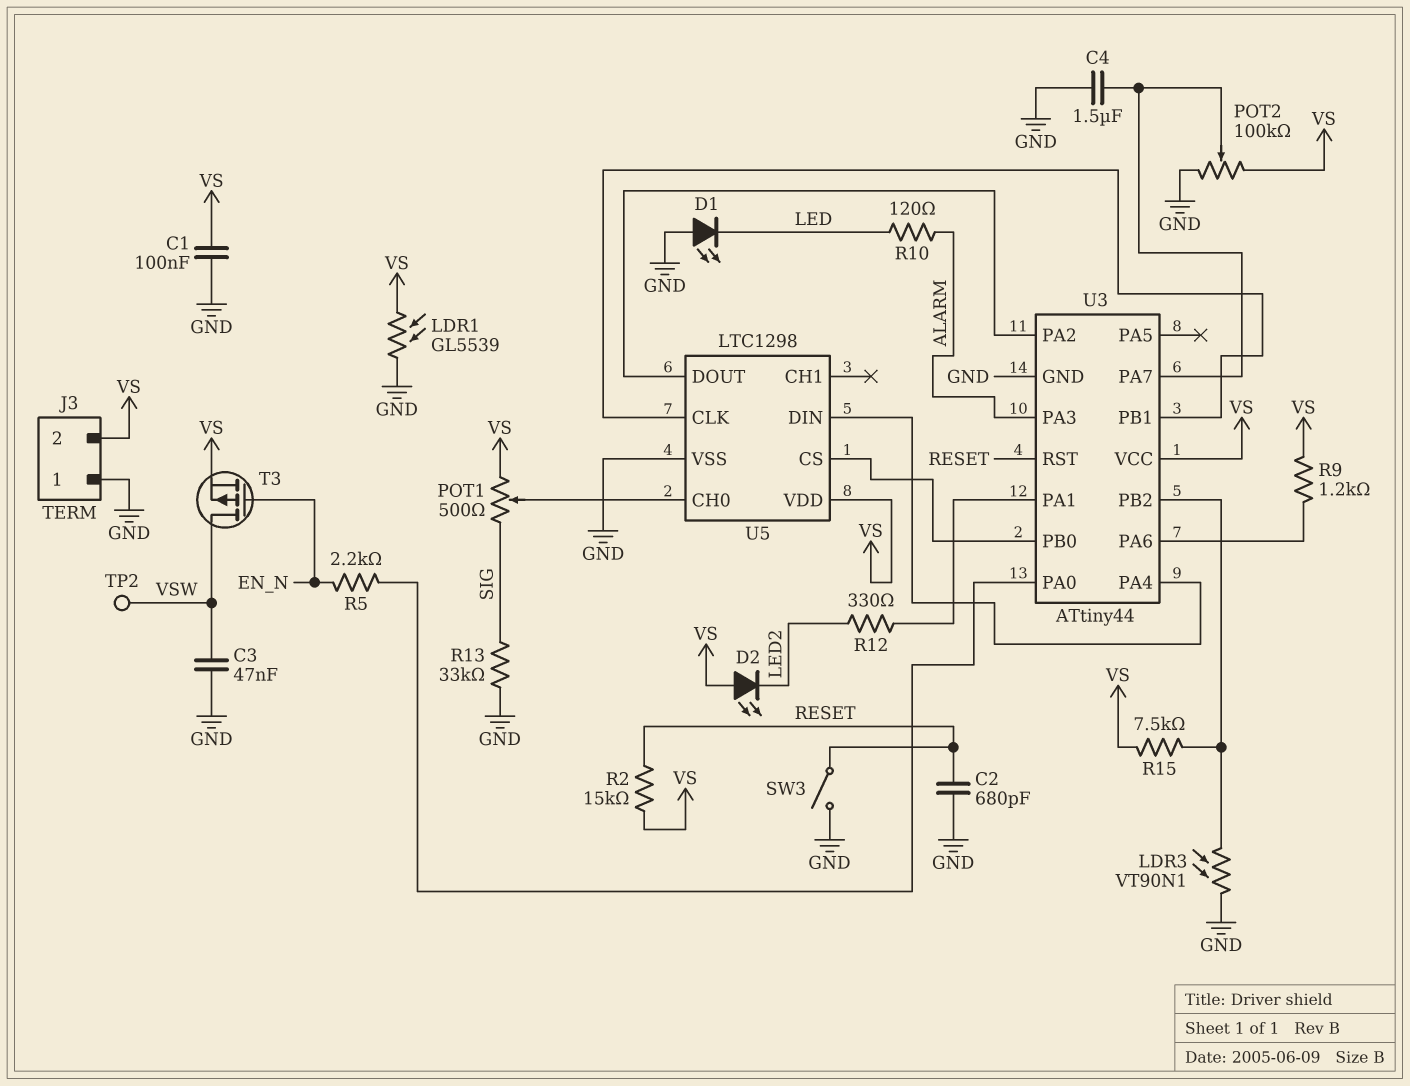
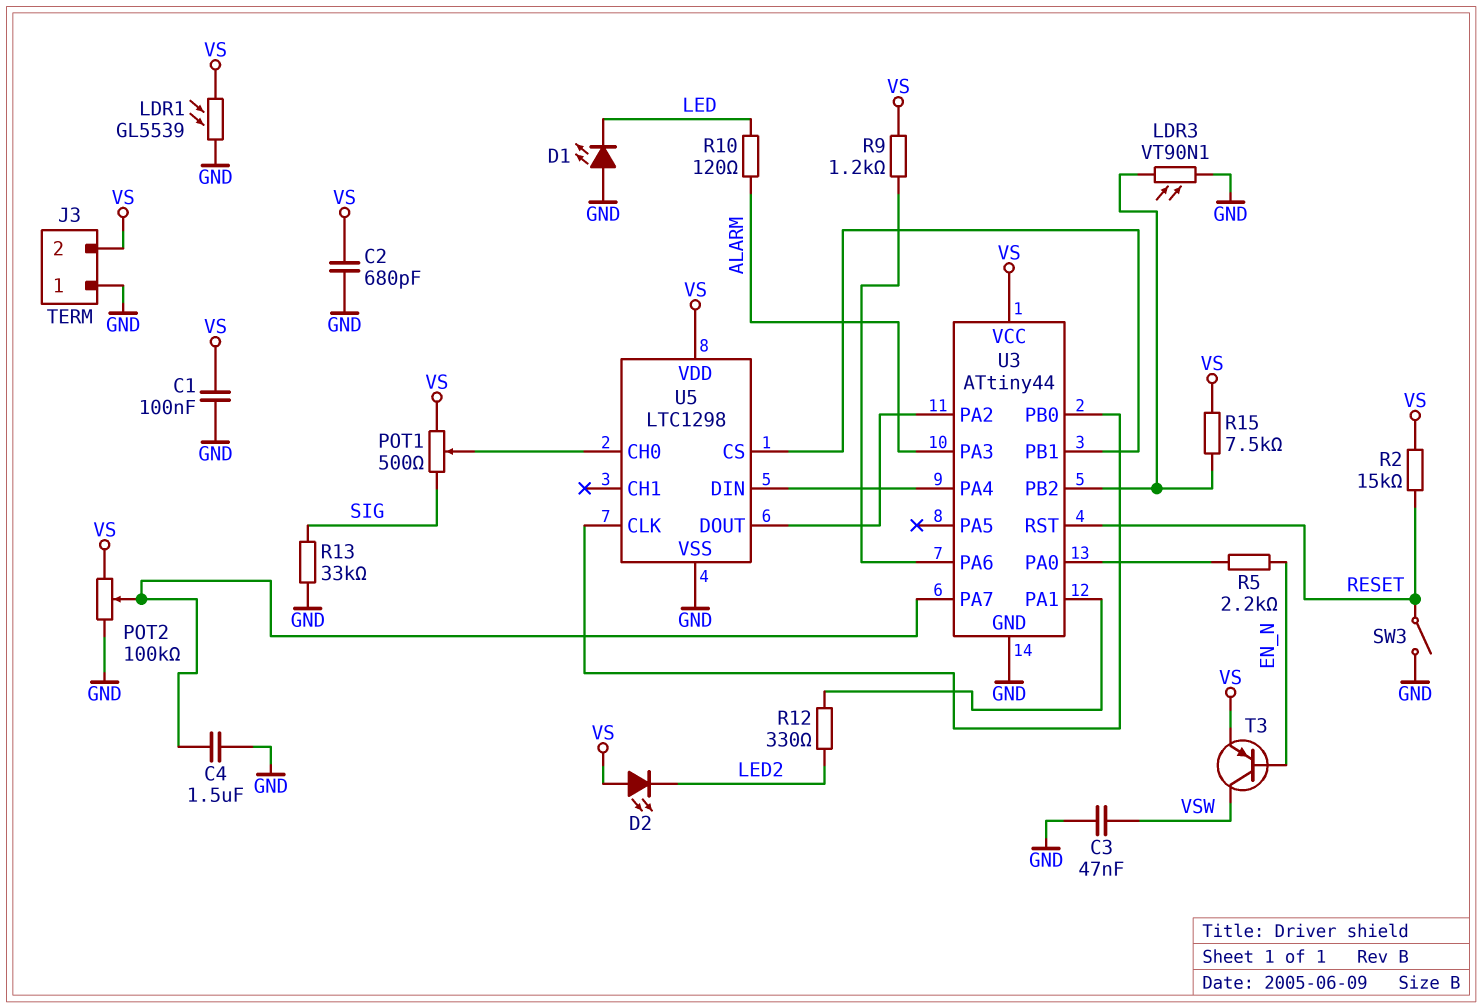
C2: 680pF (GND, RESET) -> 680pF (GND, VS)
T3: PMOS (G EN_N, D VSW, S VS) -> PNP (B EN_N, C VSW, E VS)
TP2: test point (VSW) -> none
U5 pin CLK: U3/PB1 -> U3/PB0
U5 pin CS: U3/PB0 -> U3/PB1

